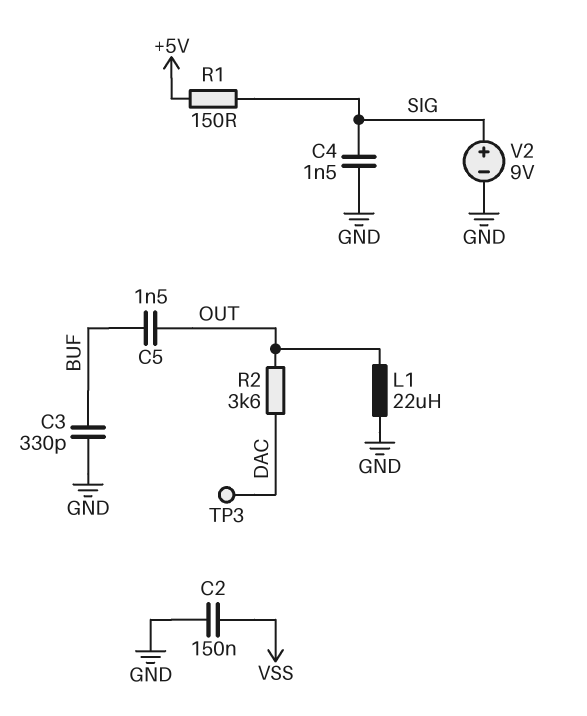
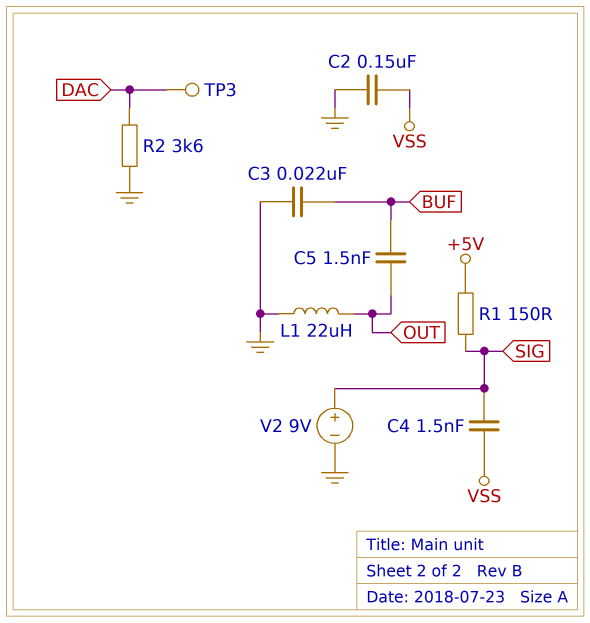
C3: 330pF (BUF, GND) -> 22nF (BUF, GND)
C4: 1.5nF (GND, SIG) -> 1.5nF (SIG, VSS)
R2: 3.6k (DAC, OUT) -> 3.6k (DAC, GND)

